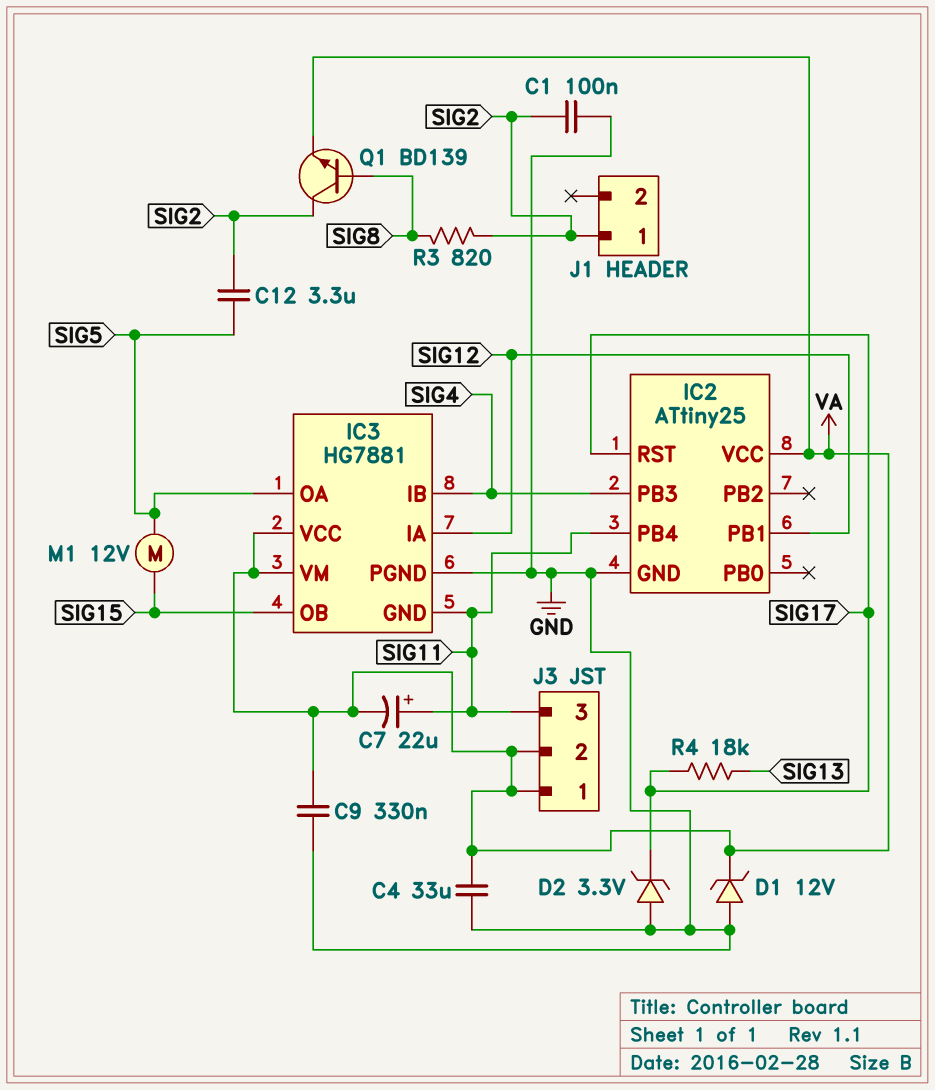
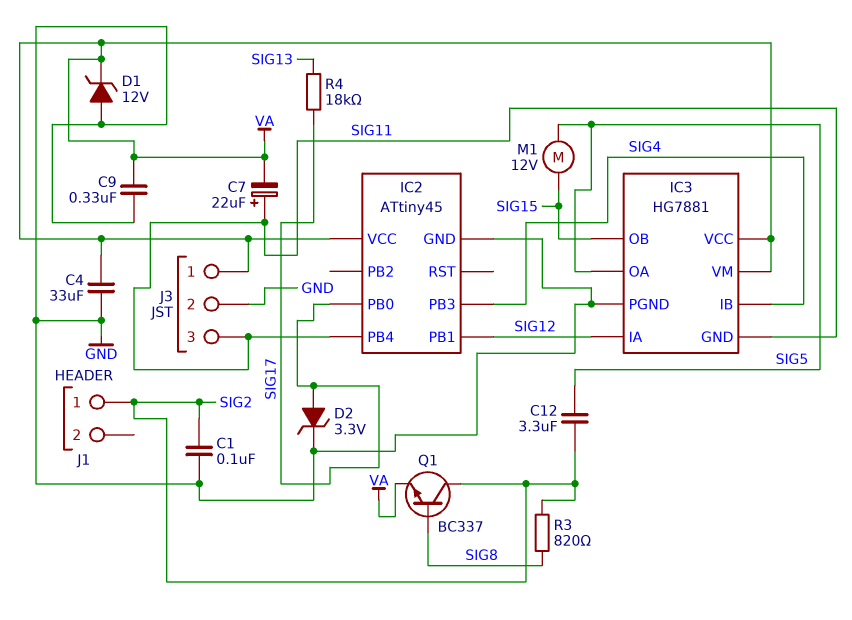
D2: zener 3.3V (A GND, K SIG17) -> zener 3.3V (A SIG17, K GND)
IC2: ATtiny25 -> ATtiny45
IC2 pin PB0: none -> SIG17
IC2 pin RST: SIG17 -> none
J3 pin 2: VA -> GND
Q1: NPN BD139 (B SIG8, C SIG2, E VA) -> NPN BC337 (B SIG8, C SIG2, E VA)

